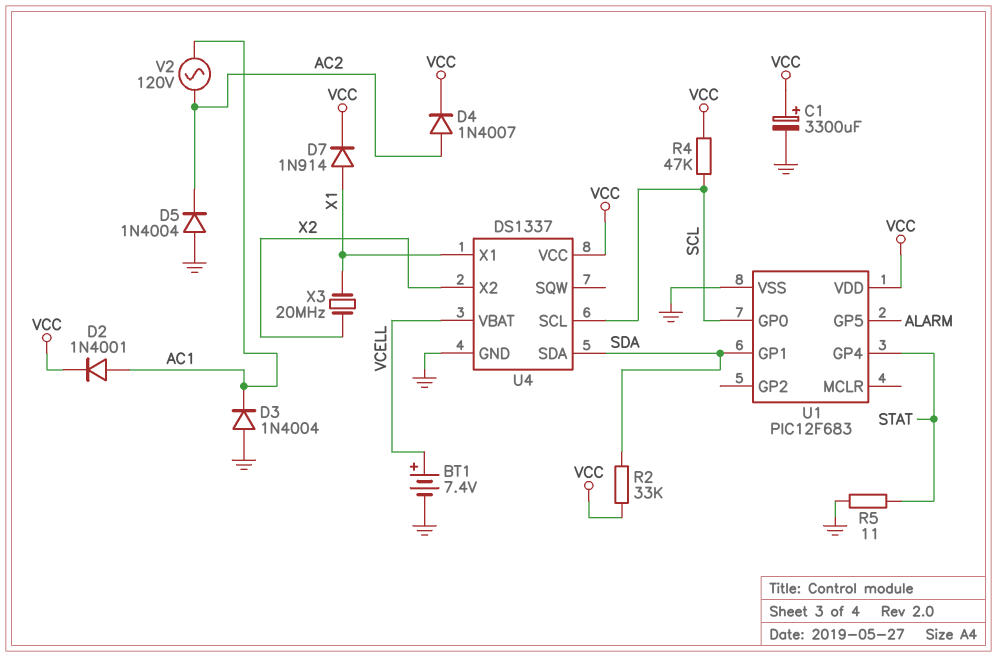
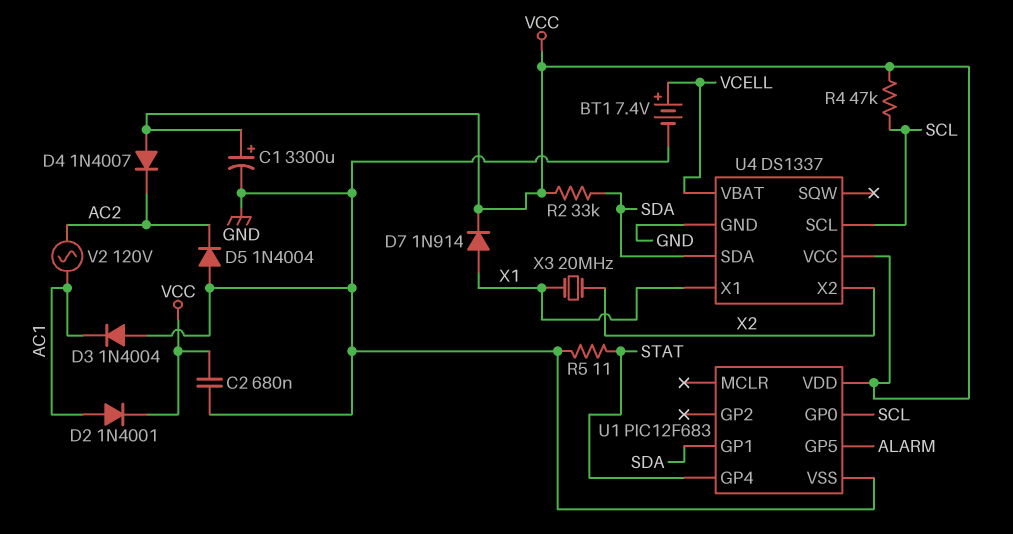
C2: none -> 680nF (GND, VCC)
D4: diode 1N4007 (A AC2, K VCC) -> diode 1N4007 (A VCC, K AC2)

